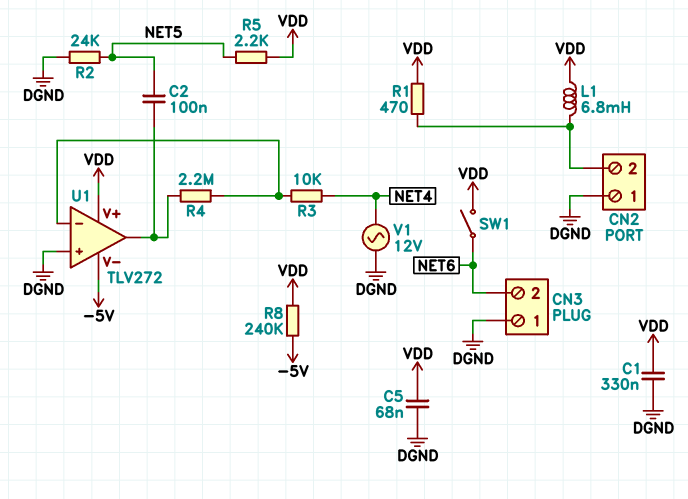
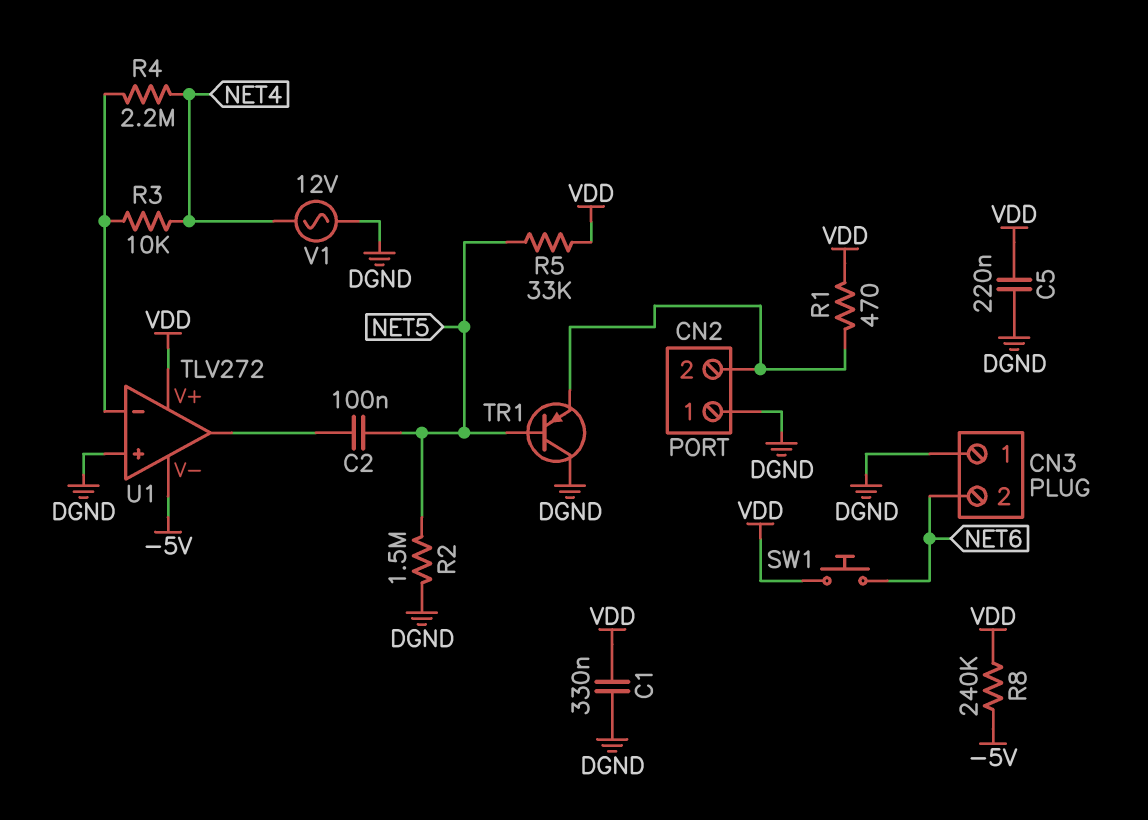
C5: 68nF (DGND, VDD) -> 220nF (DGND, VDD)
L1: 6.8mH (CN2/2, VDD) -> none
R2: 24k (DGND, NET5) -> 1.5M (DGND, NET5)
R4: 2.2M (U1/in-, U1/out) -> 2.2M (NET4, U1/in-)
R5: 2.2k (NET5, VDD) -> 33k (NET5, VDD)
SW1: switch (NET6, VDD) -> button (NET6, VDD)
TR1: none -> PNP (B NET5, C DGND, E CN2/2)

